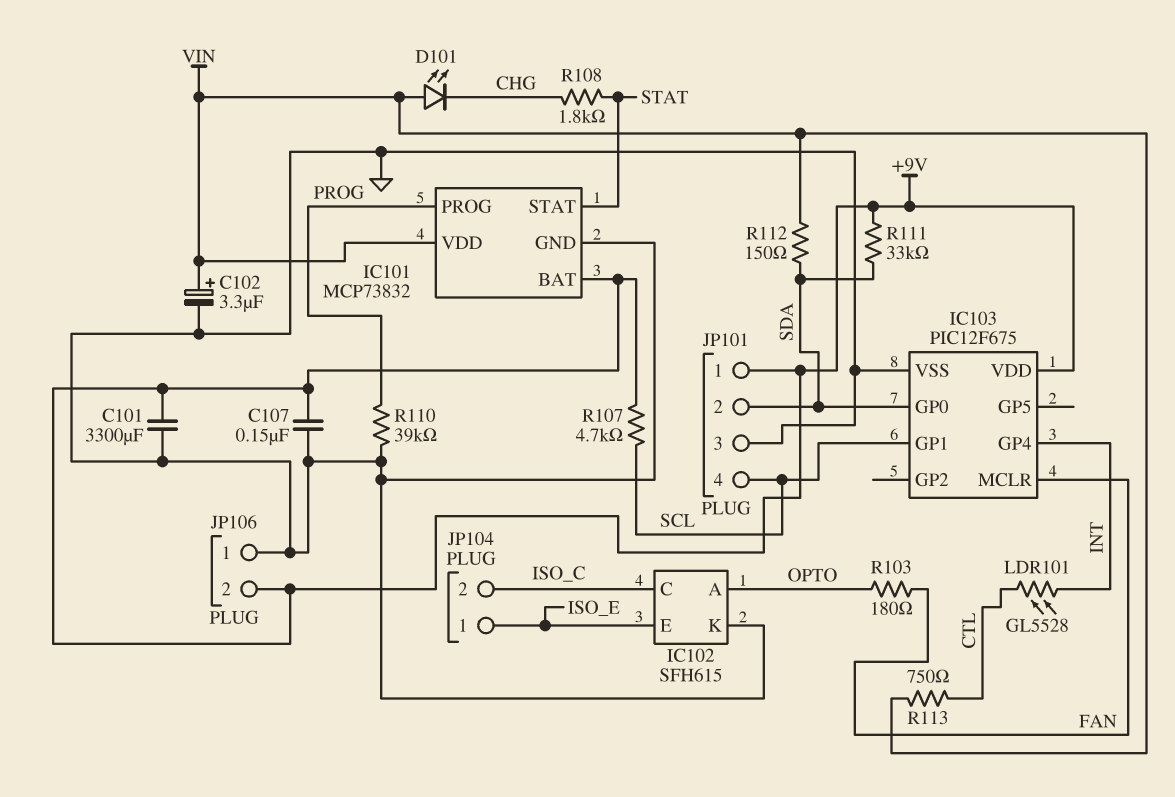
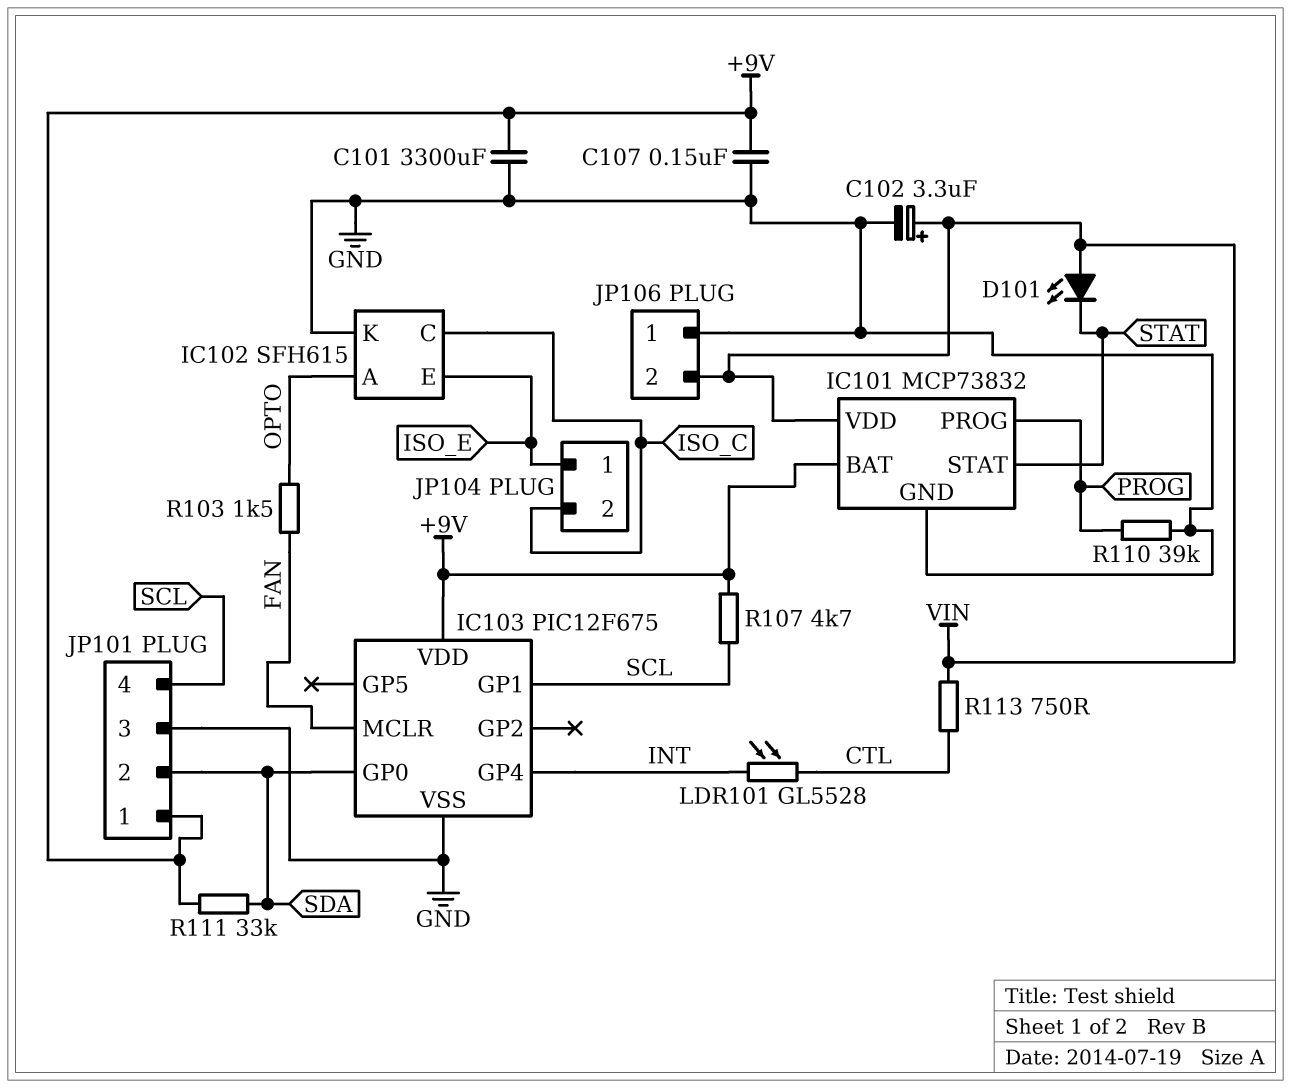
D101: LED (A VIN, K CHG) -> LED (A VIN, K STAT)
JP106 pin 2: +9V -> VIN
R103: 180 (FAN, OPTO) -> 1.5k (FAN, OPTO)
R108: 1.8k (CHG, STAT) -> none
R112: 150 (SDA, VIN) -> none

